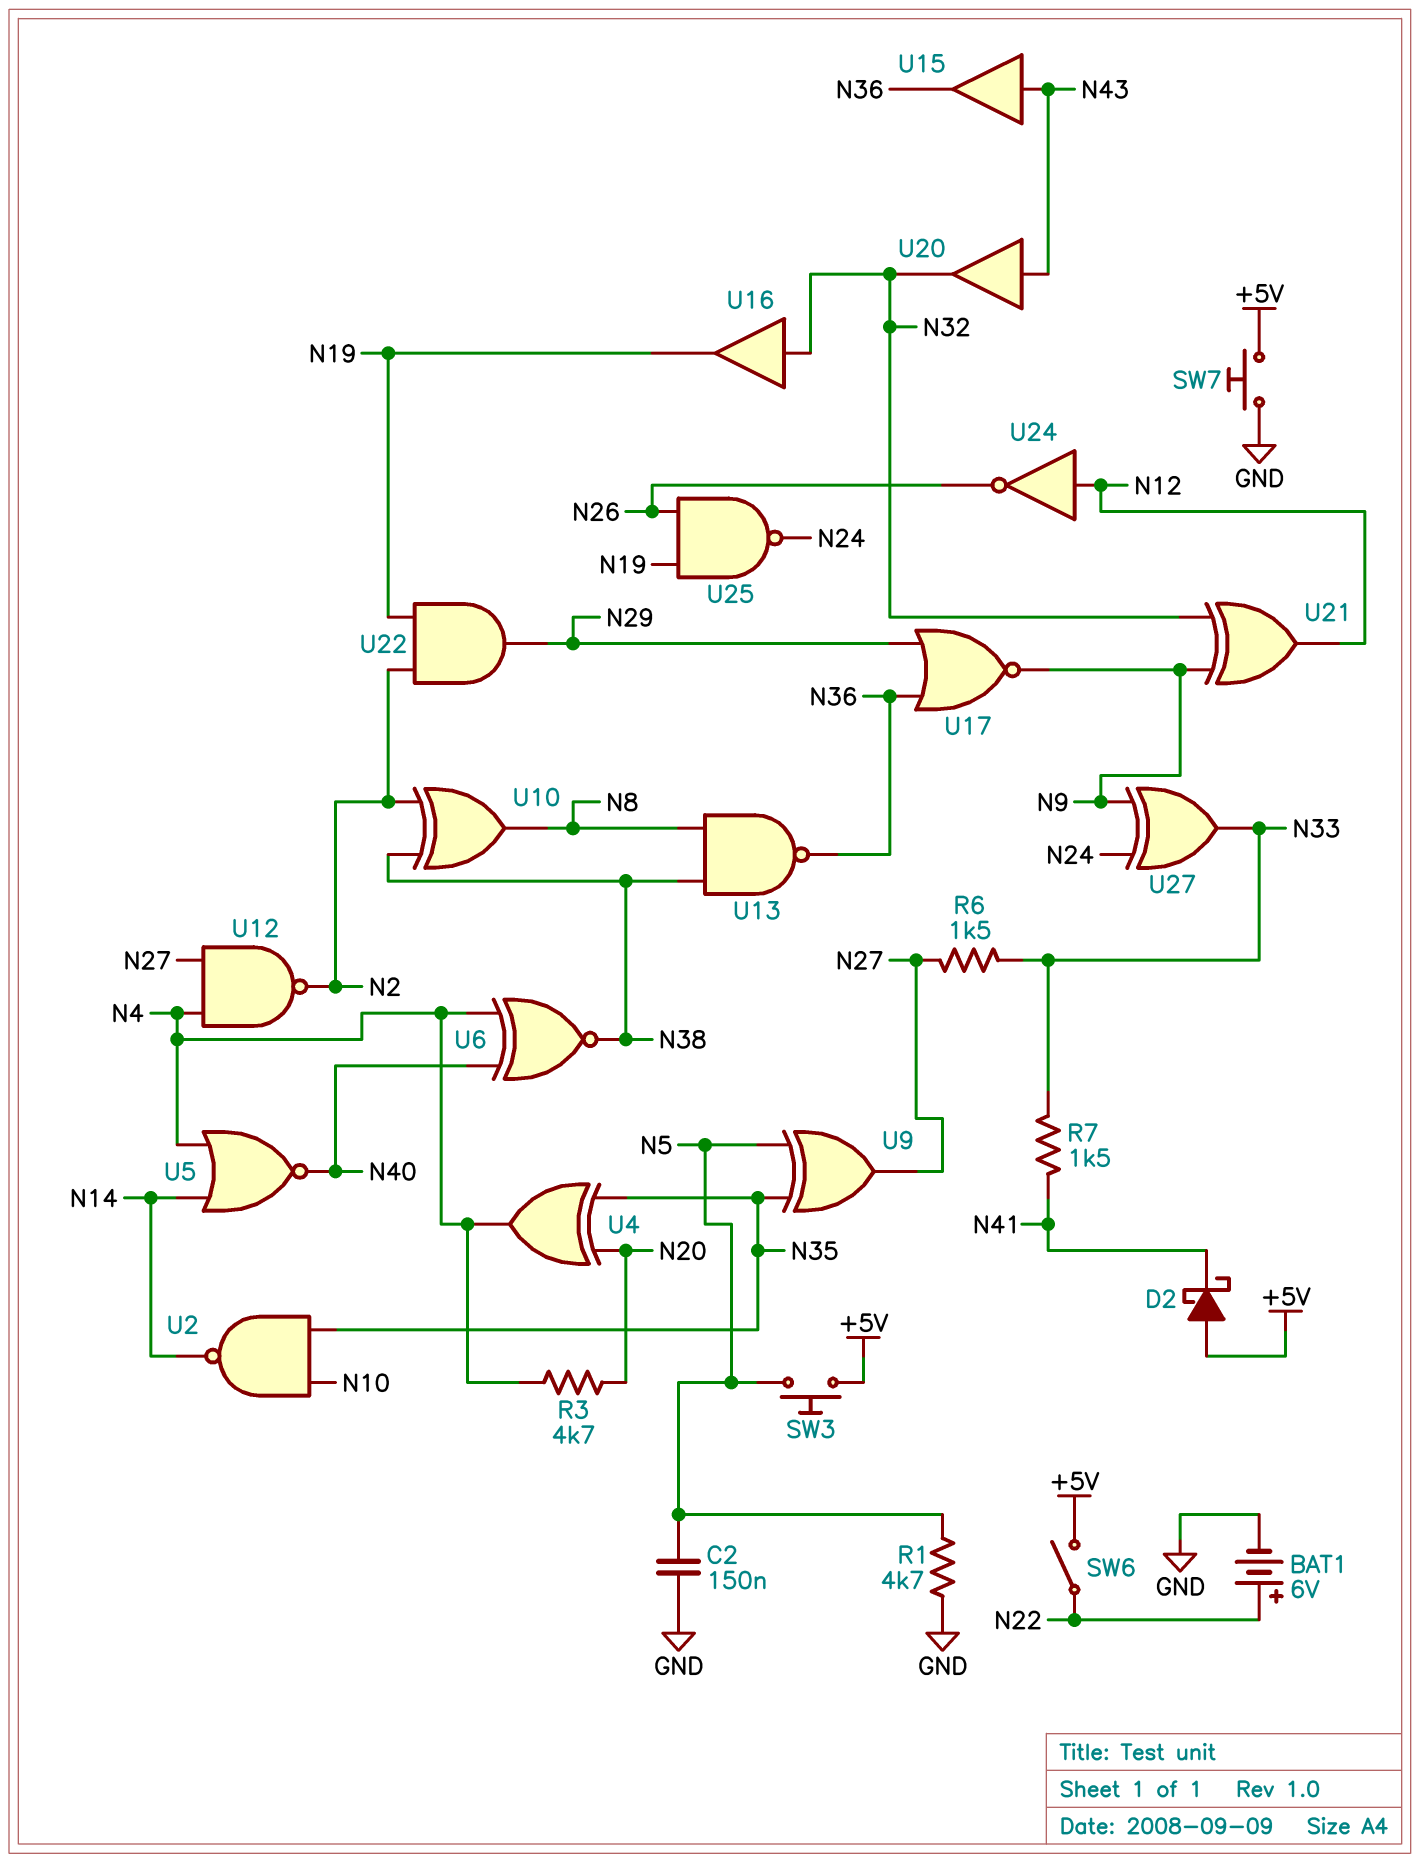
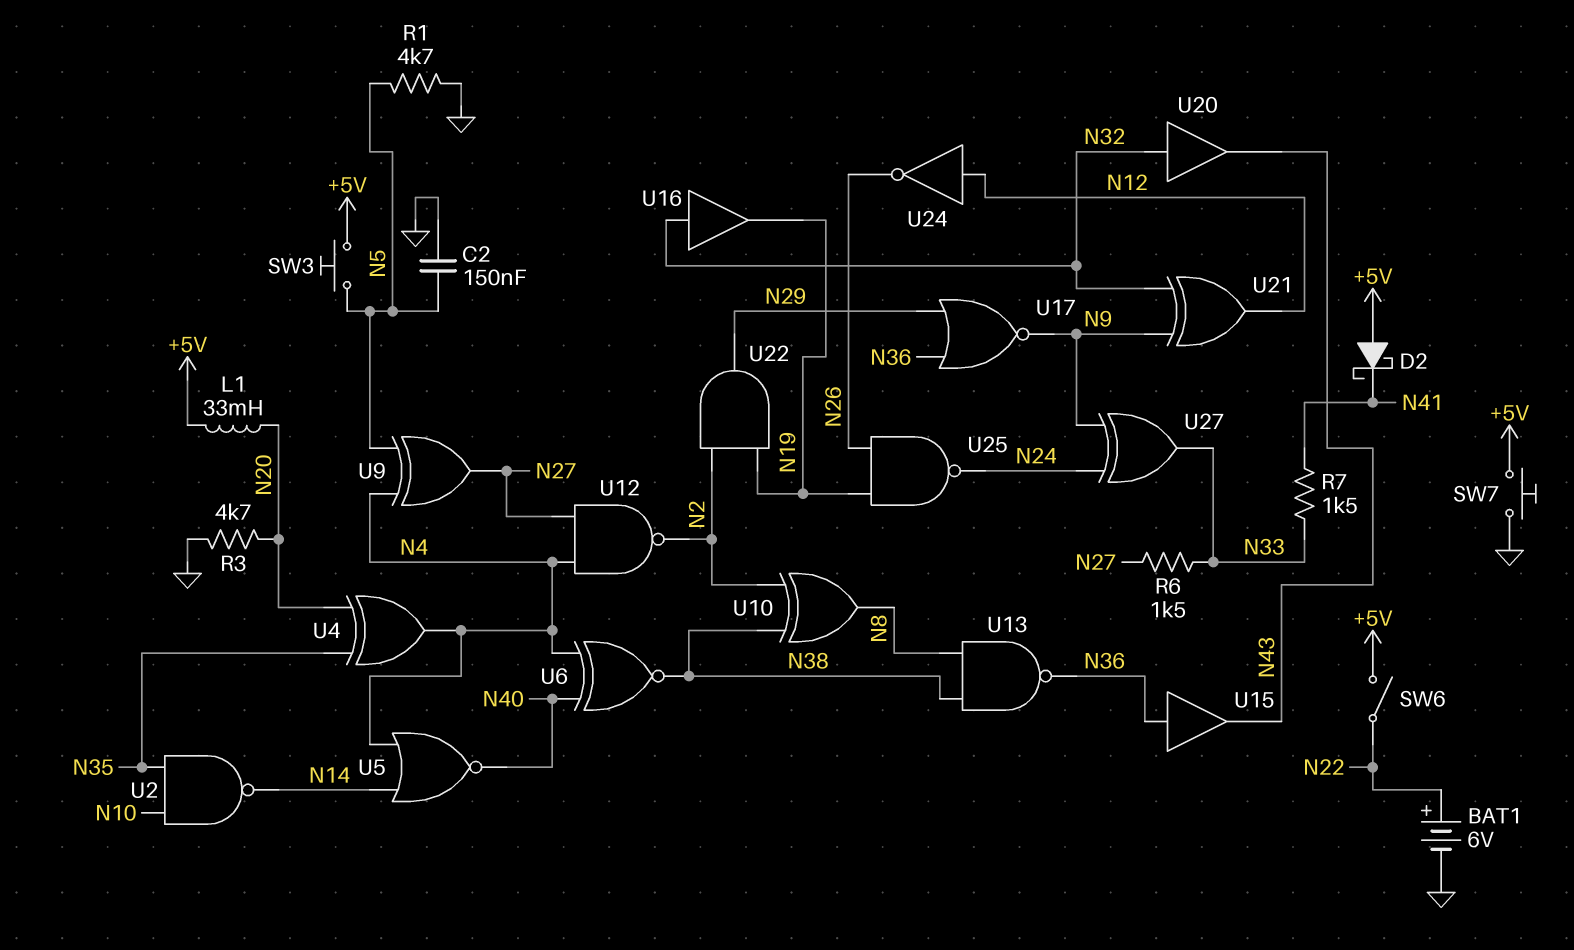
L1: none -> 33mH (+5V, N20)
R3: 4.7k (N4, N20) -> 4.7k (GND, N20)
U9: XOR (in N5, in N35, out N27) -> XOR (in N4, in N5, out N27)
U15: buffer (in N43, out N36) -> buffer (in N36, out N43)
U20: buffer (in N43, out N32) -> buffer (in N32, out N43)

